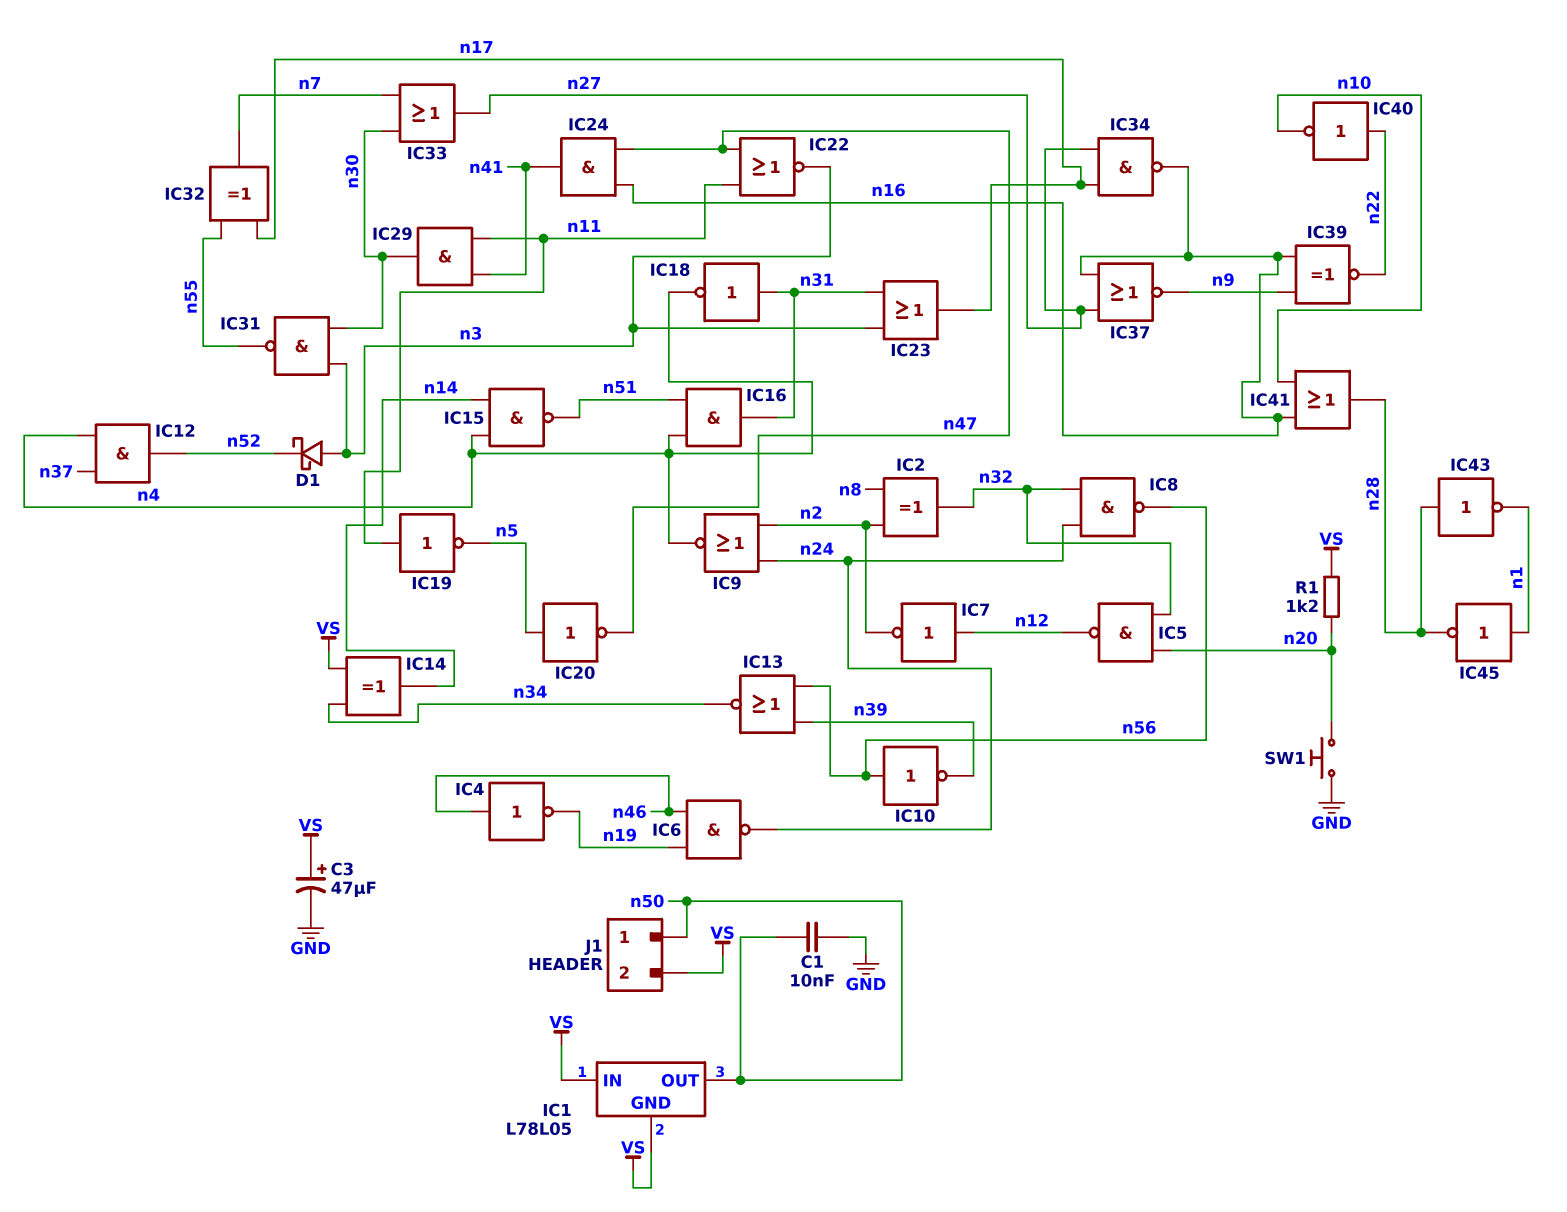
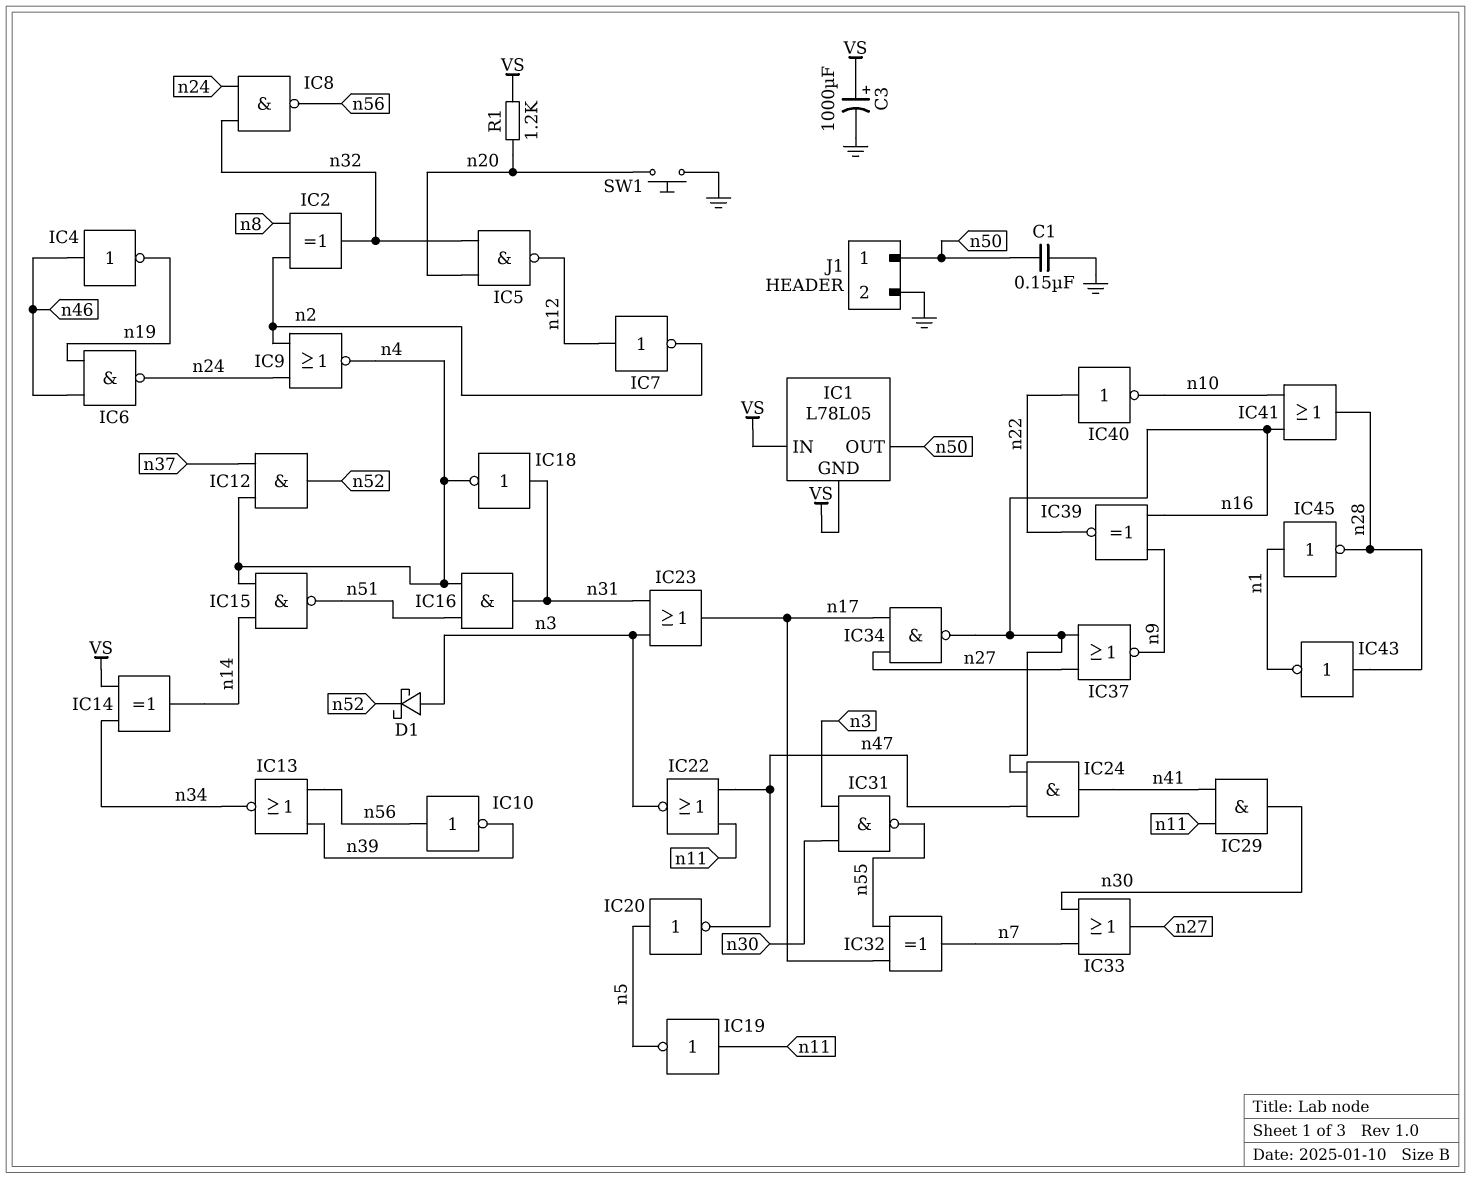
C1: 10nF (GND, n50) -> 150nF (GND, n50)
C3: 47uF (plus VS, minus GND) -> 1000uF (plus VS, minus GND)
J1 pin 2: VS -> GND

